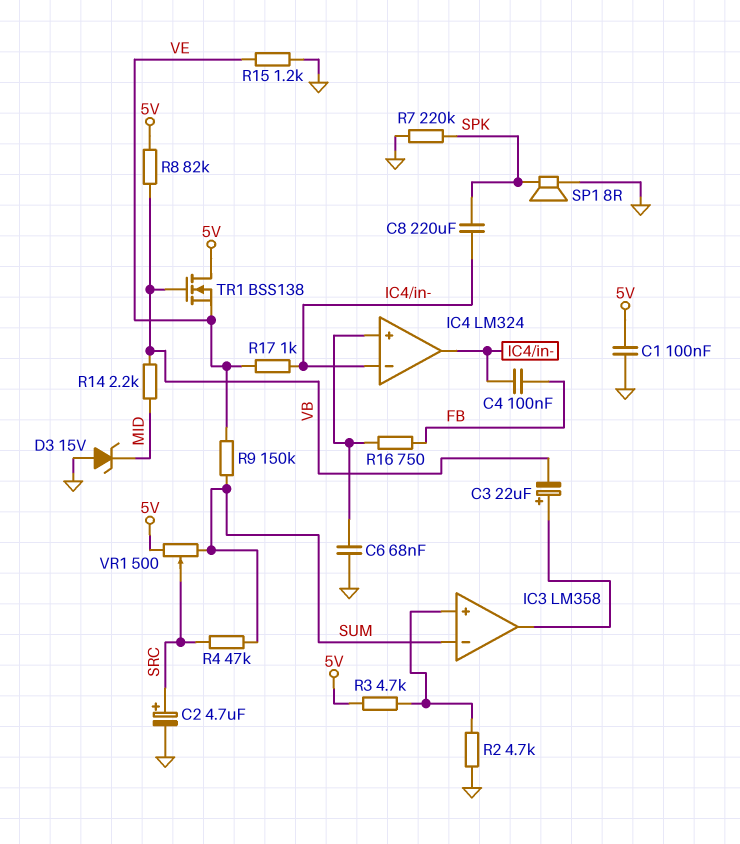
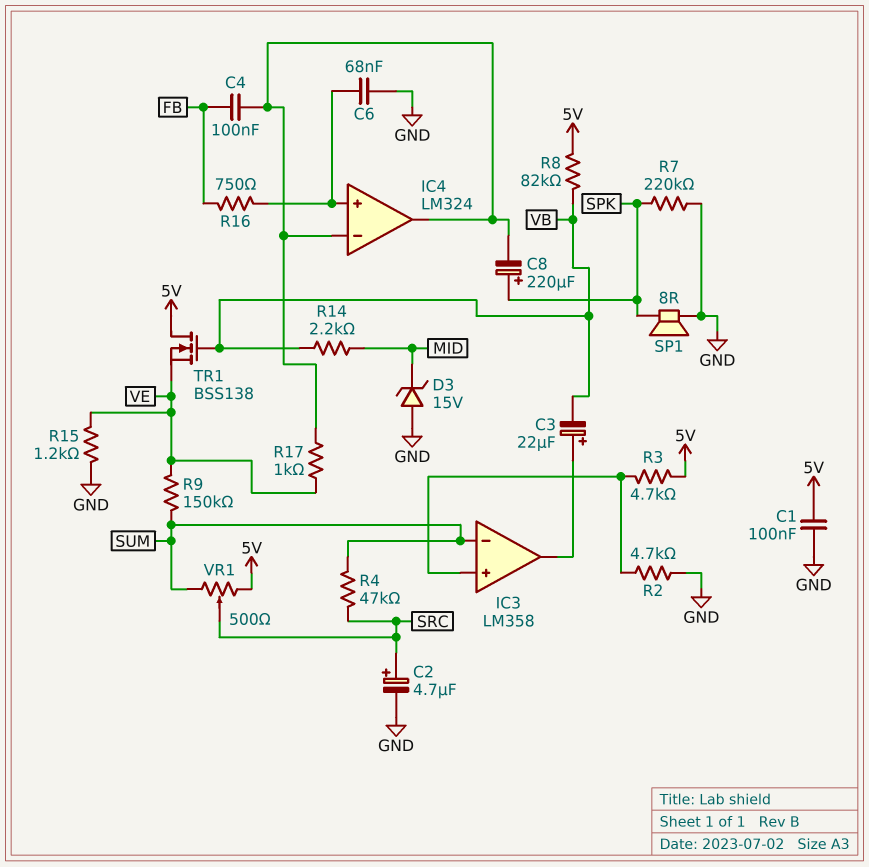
C8: 220uF (IC4/in-, SPK) -> 220uF (plus SPK, minus IC4/in-)

